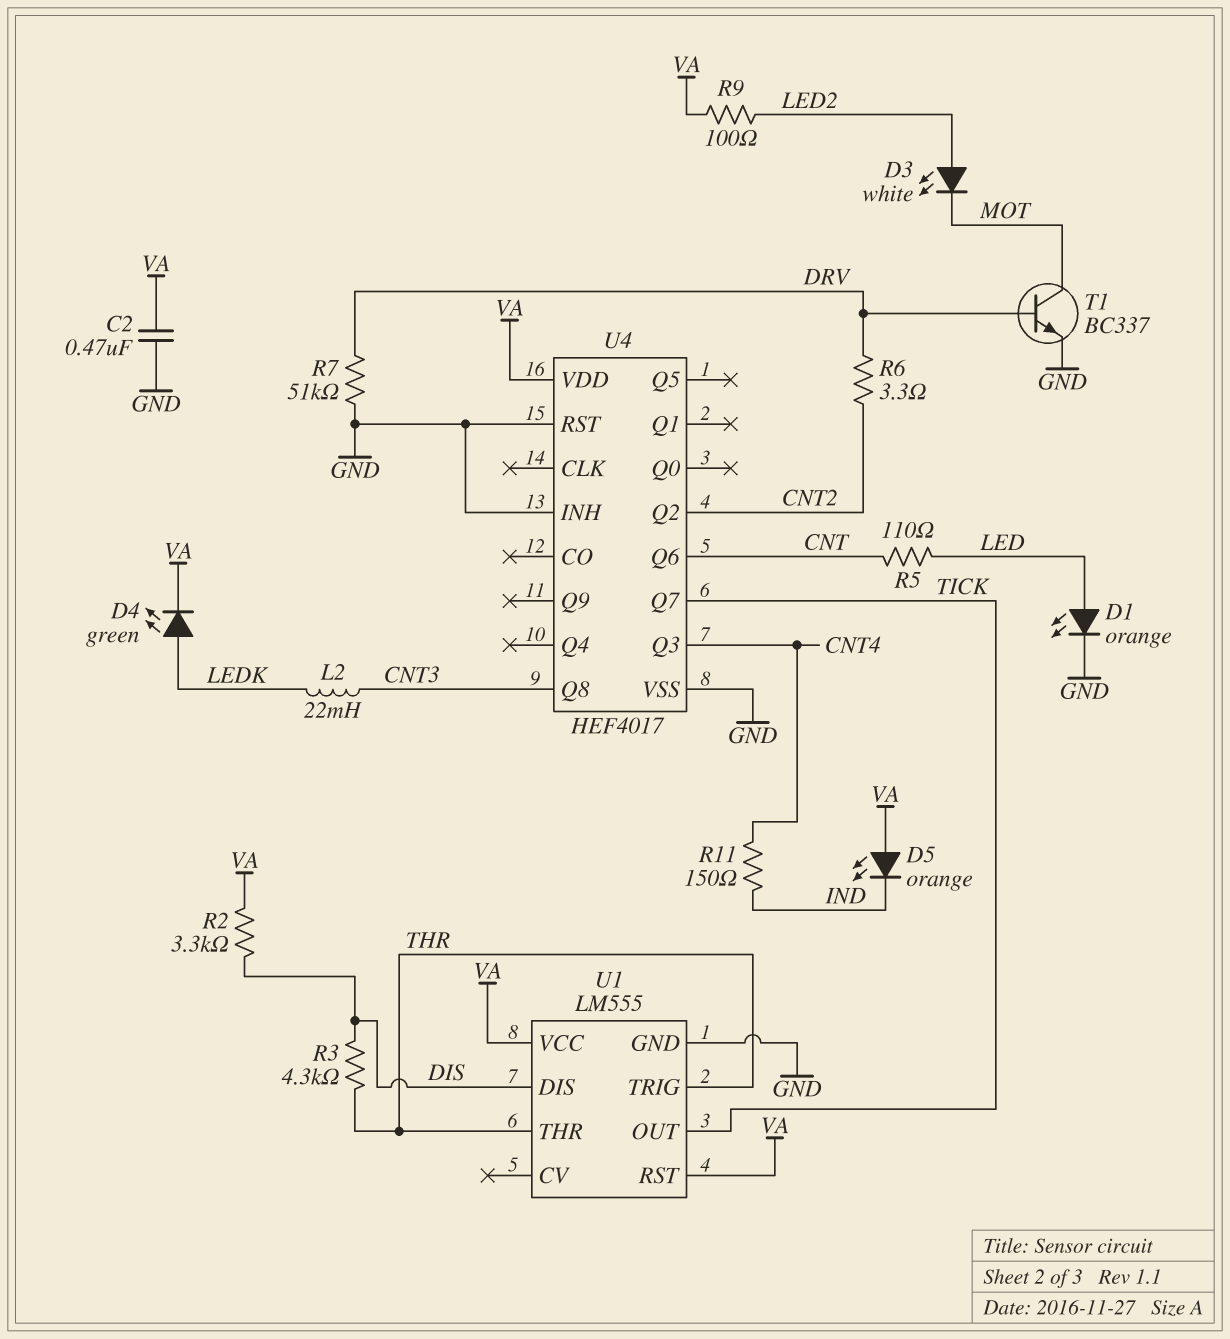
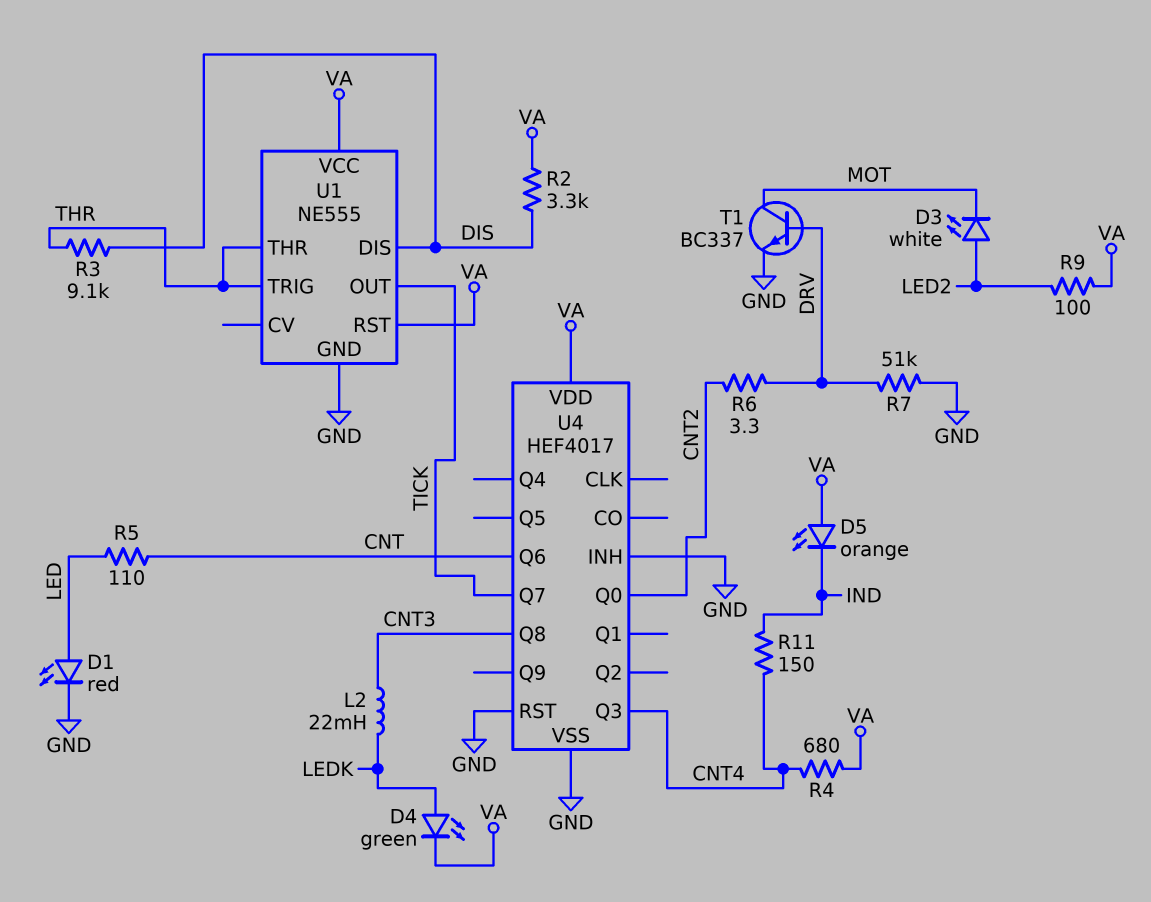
C2: 470nF (GND, VA) -> none
D1: LED orange (A LED, K GND) -> LED red (A LED, K GND)
R3: 4.3k (DIS, THR) -> 9.1k (DIS, THR)
R4: none -> 680 (CNT4, VA)
U1: LM555 -> NE555
U4 pin Q0: none -> CNT2
U4 pin Q2: CNT2 -> none

